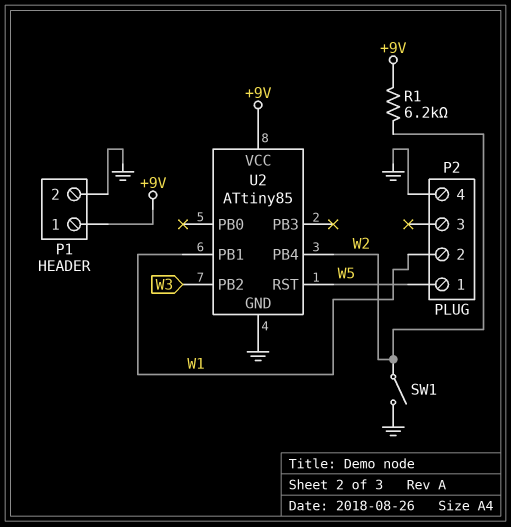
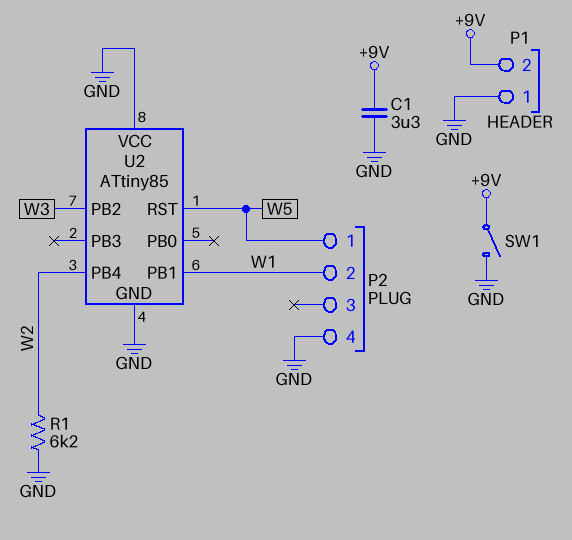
C1: none -> 3.3uF (+9V, GND)
P1 pin 1: +9V -> GND
P1 pin 2: GND -> +9V
R1: 6.2k (+9V, W2) -> 6.2k (GND, W2)
SW1: switch (GND, W2) -> switch (+9V, GND)
U2 pin VCC: +9V -> GND

